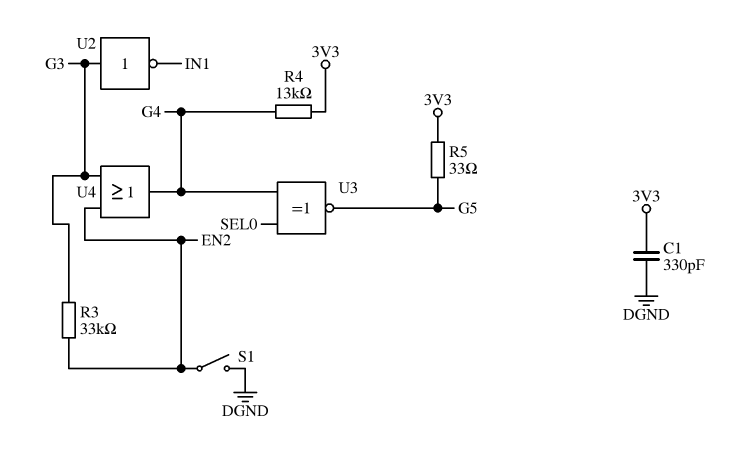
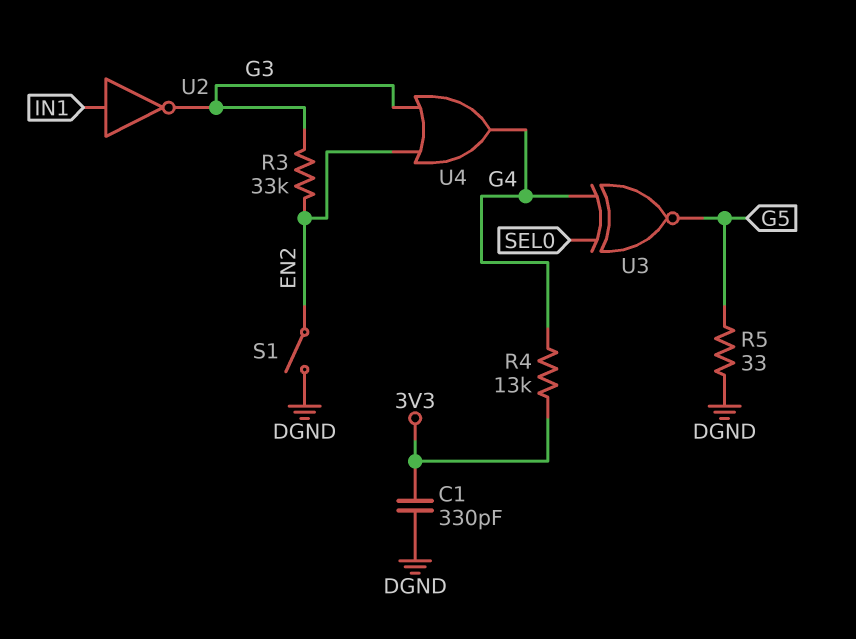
R5: 33 (3V3, G5) -> 33 (DGND, G5)
U2: NOT (in G3, out IN1) -> NOT (in IN1, out G3)

